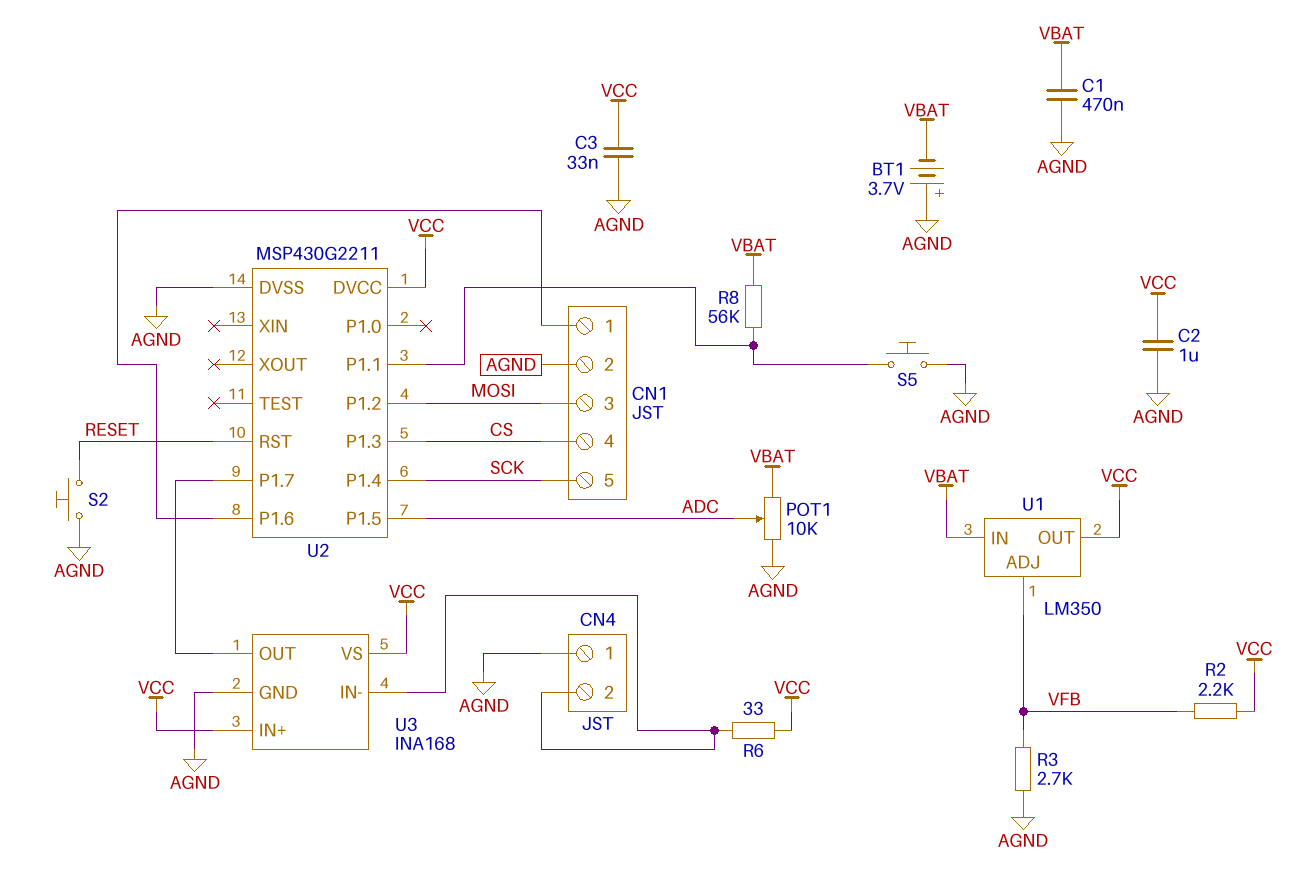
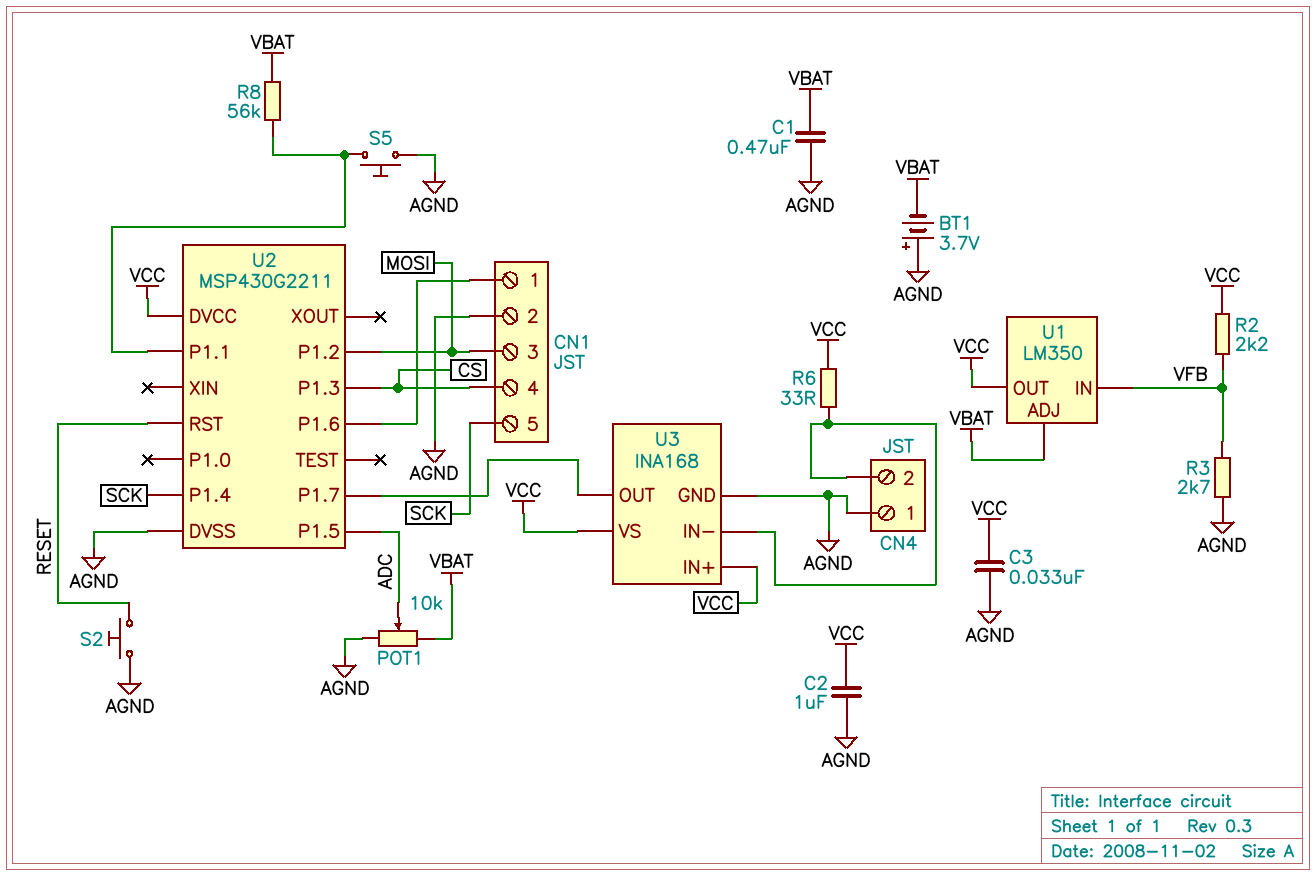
U1 pin ADJ: VFB -> VBAT
U1 pin IN: VBAT -> VFB

